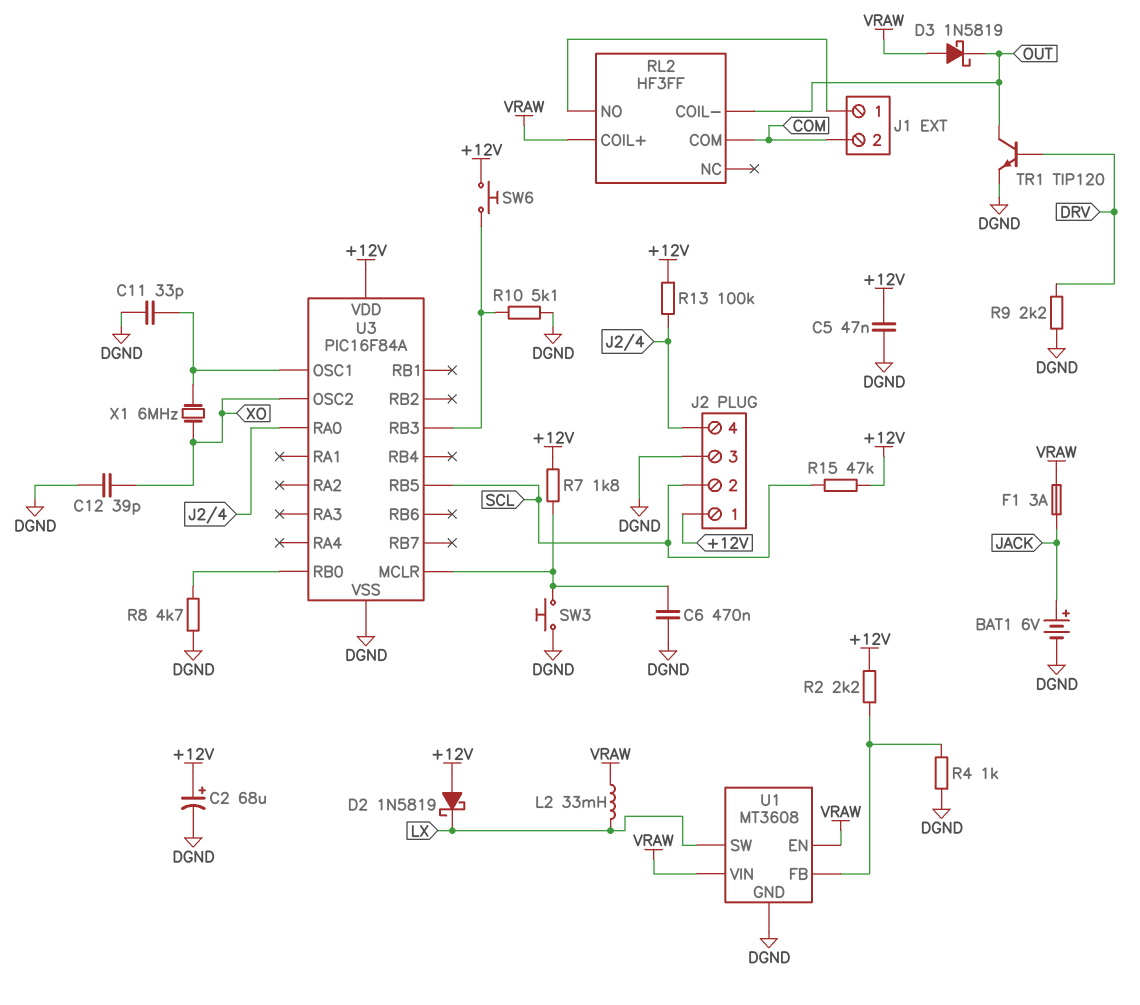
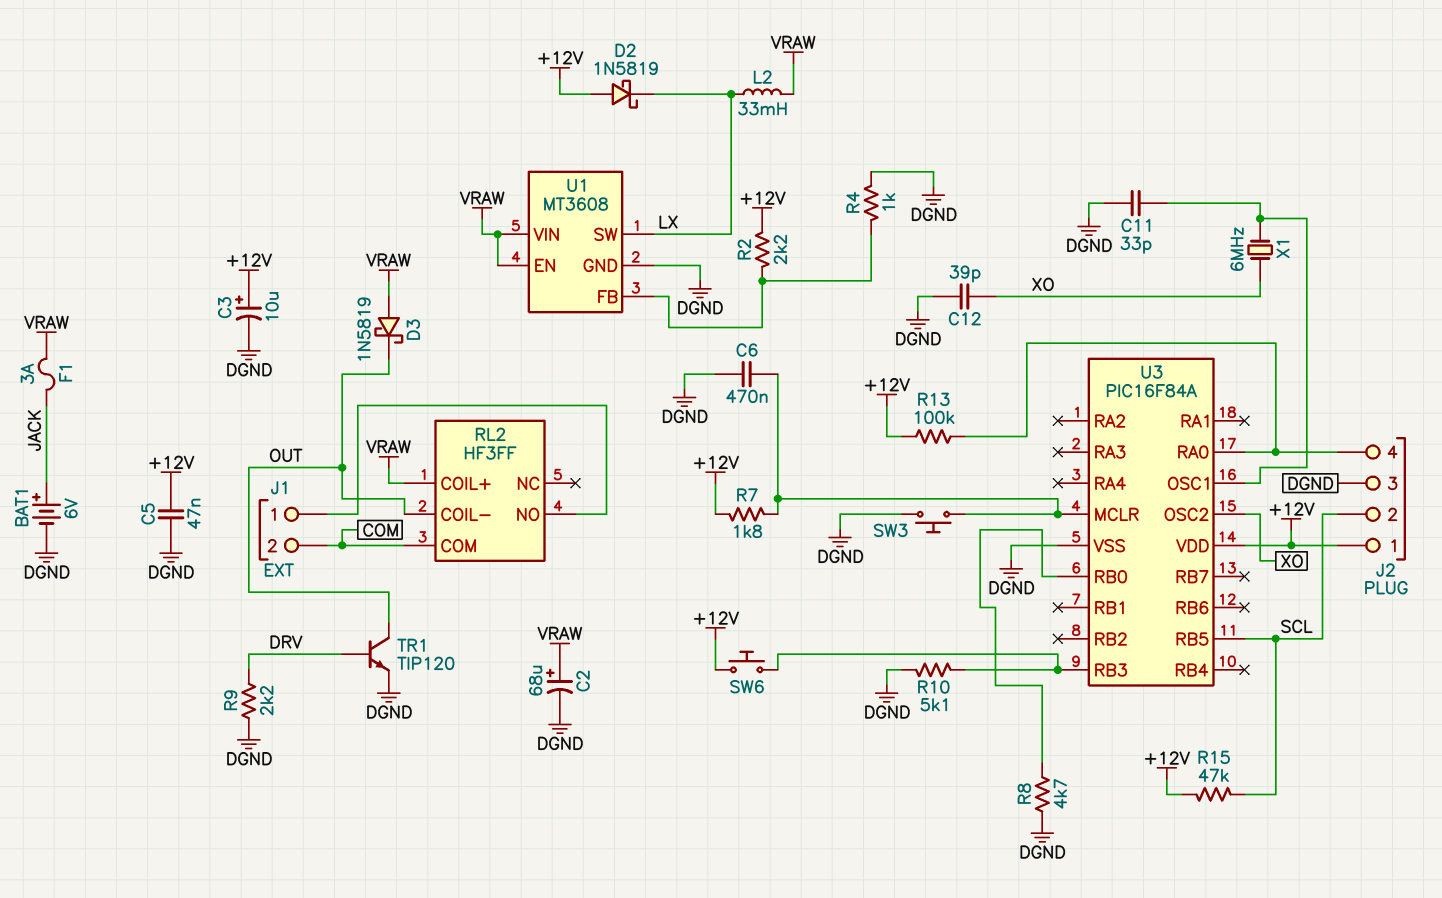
C2: 68uF (plus +12V, minus DGND) -> 68uF (plus VRAW, minus DGND)
C3: none -> 10uF (plus +12V, minus DGND)

